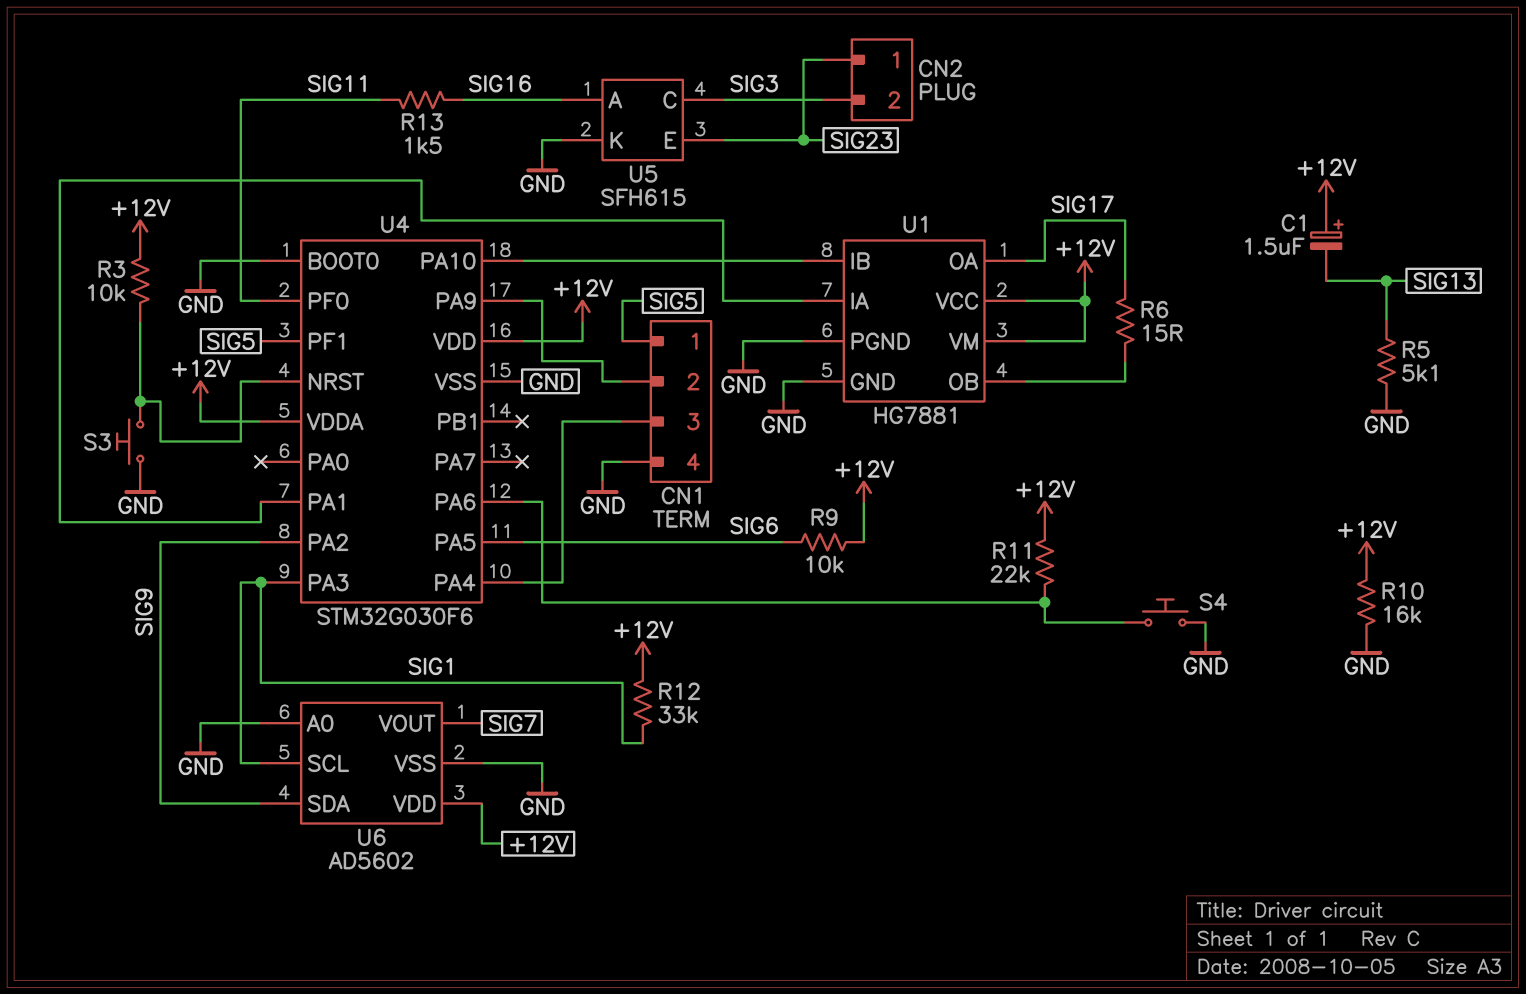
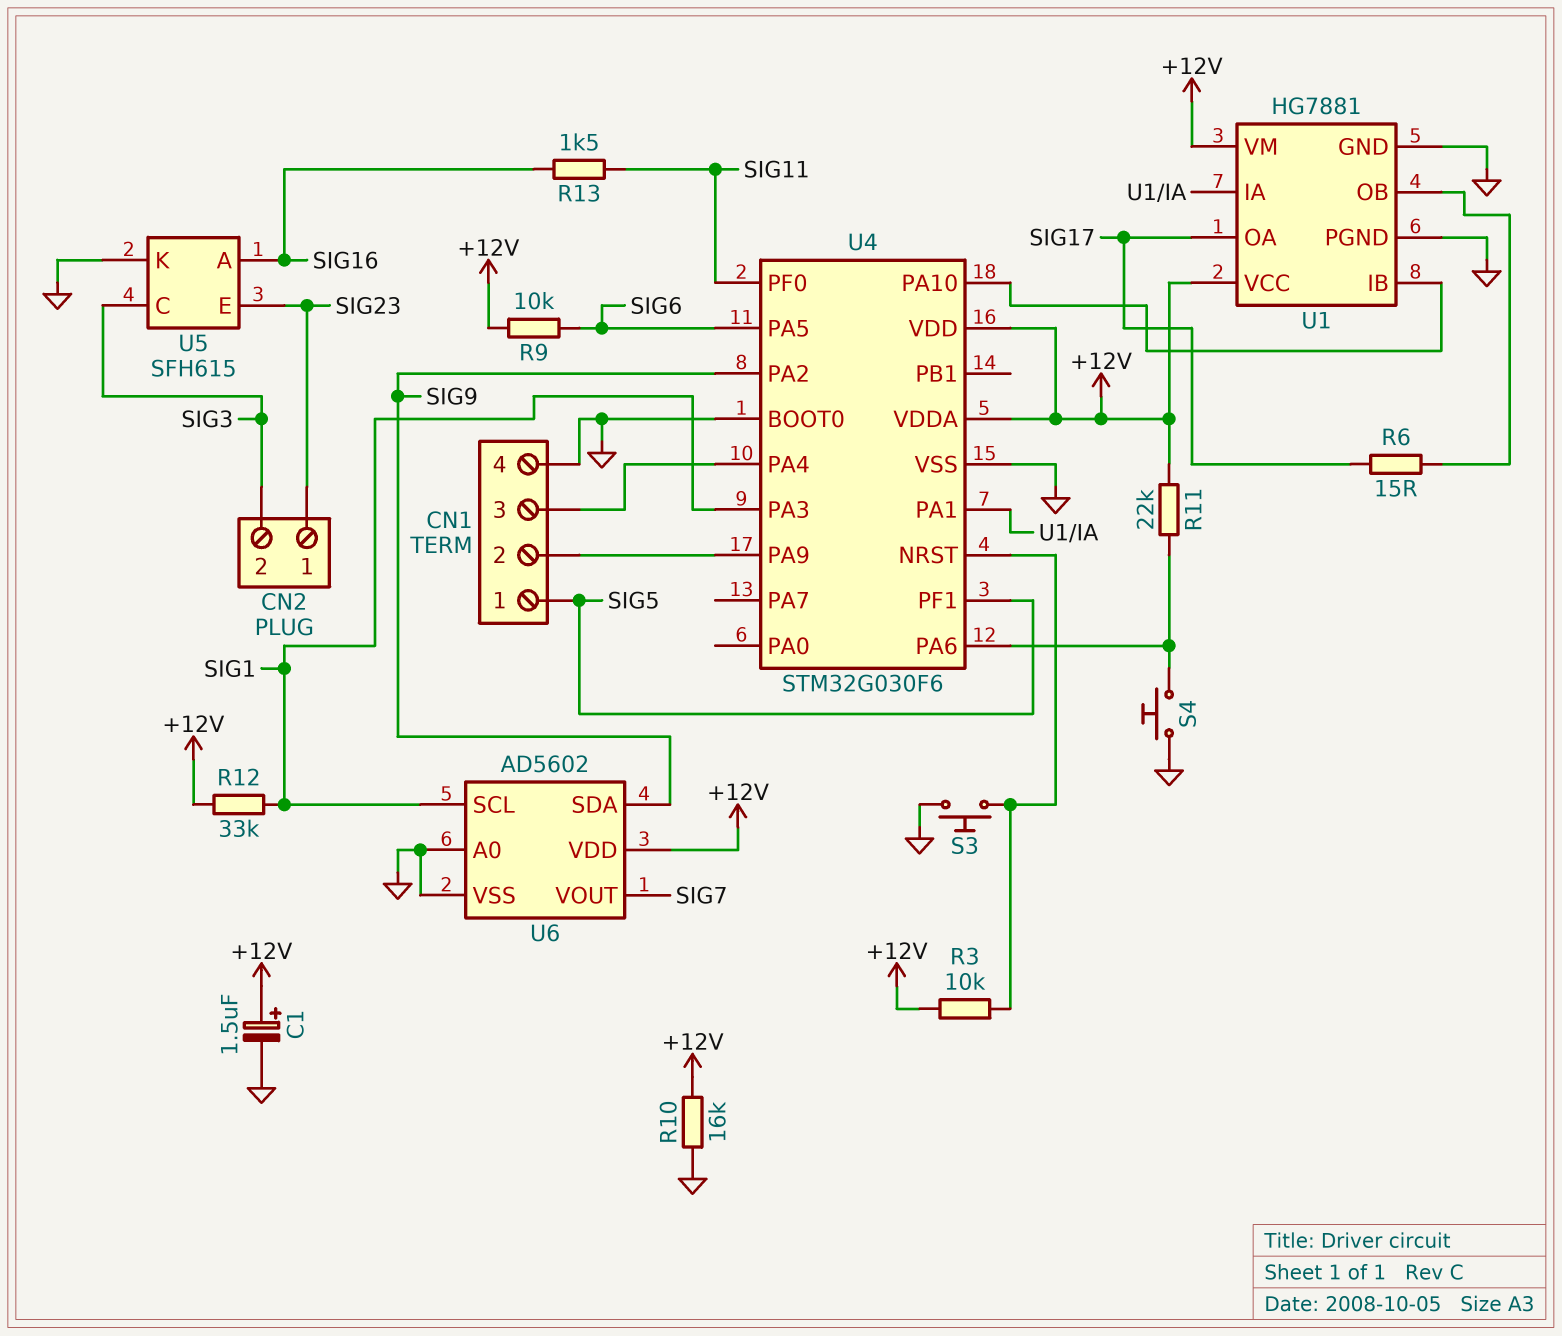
C1: 1.5uF (plus +12V, minus SIG13) -> 1.5uF (plus +12V, minus GND)
R5: 5.1k (GND, SIG13) -> none

